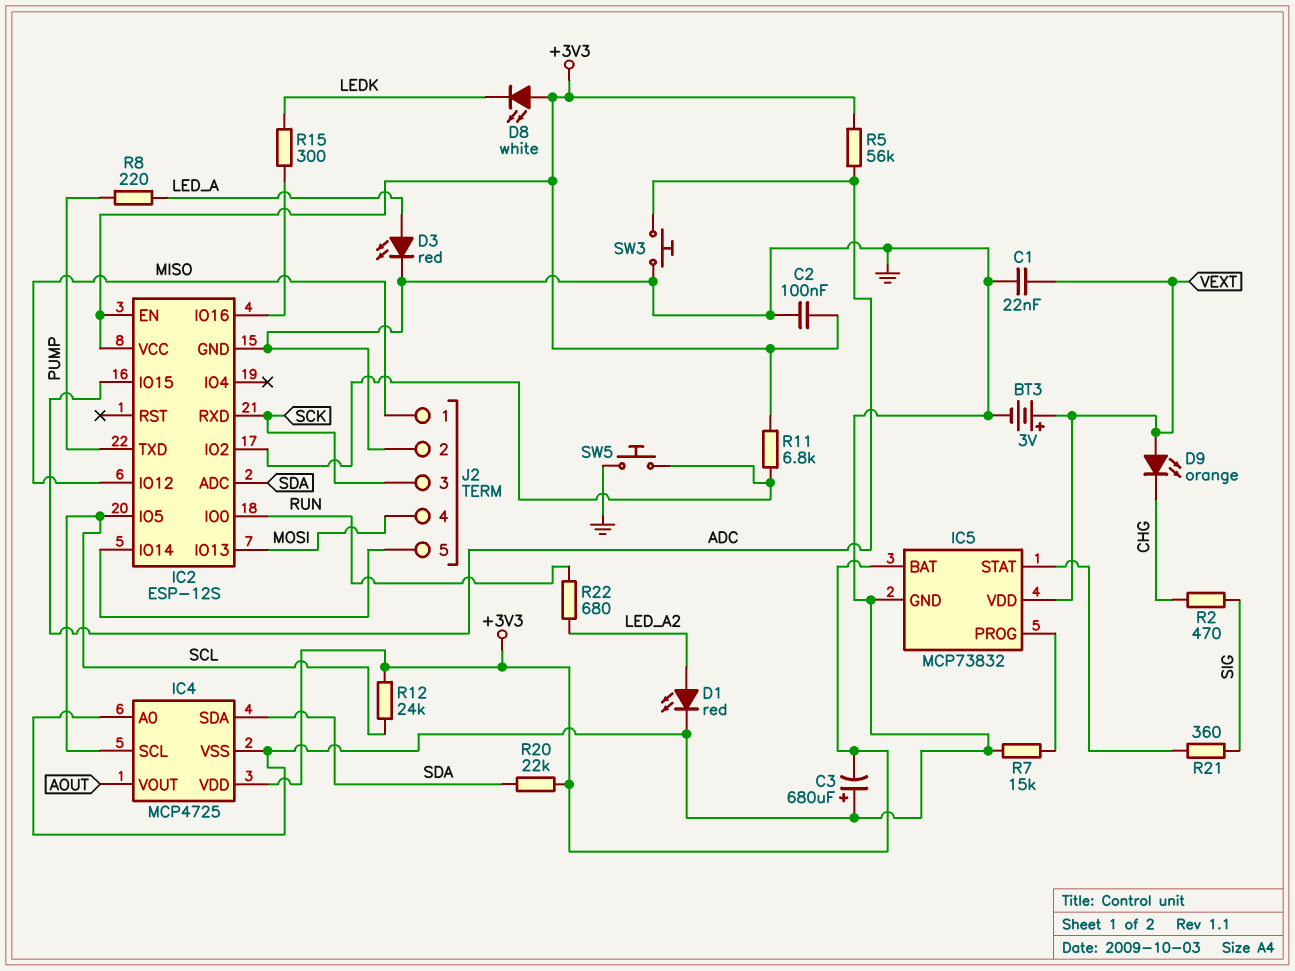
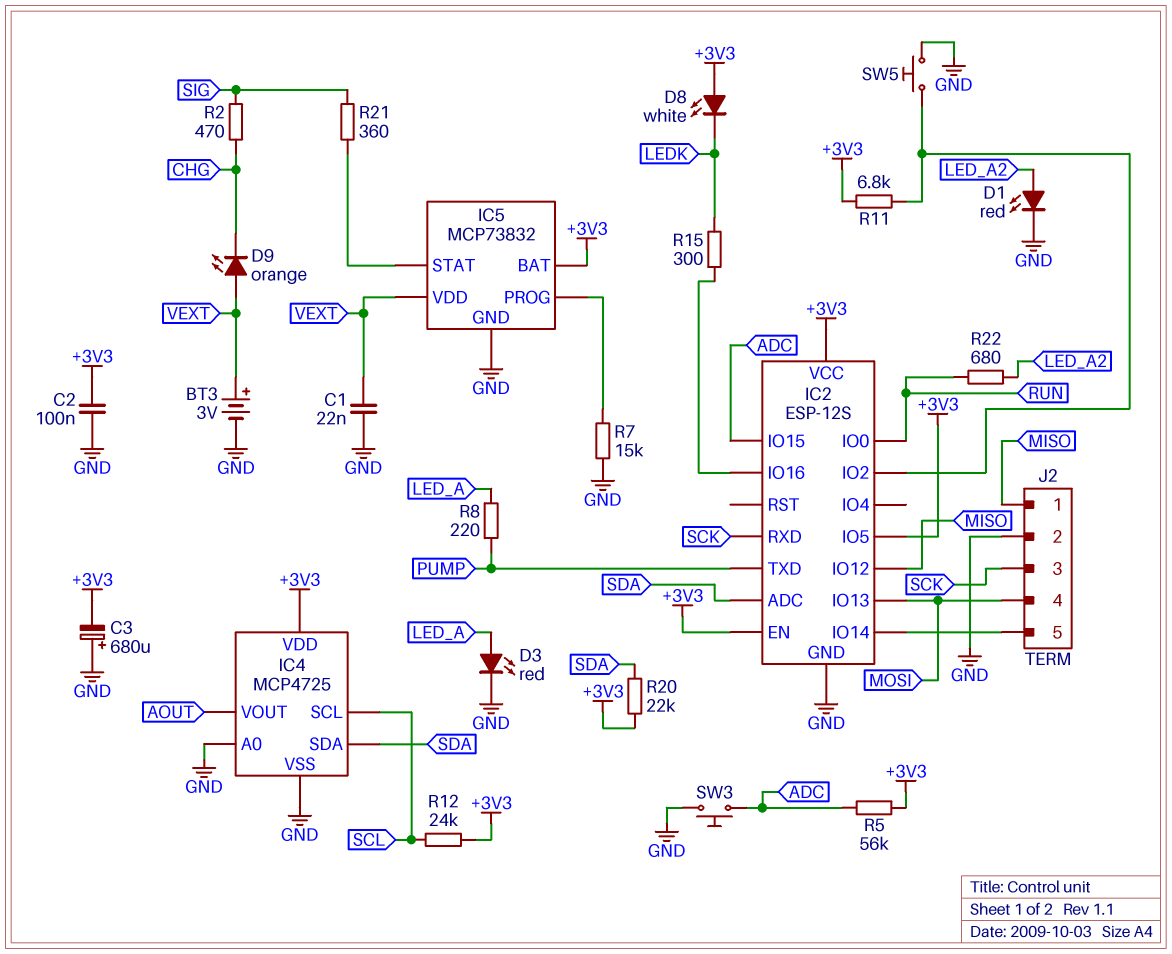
IC2 pin IO5: SCL -> +3V3

